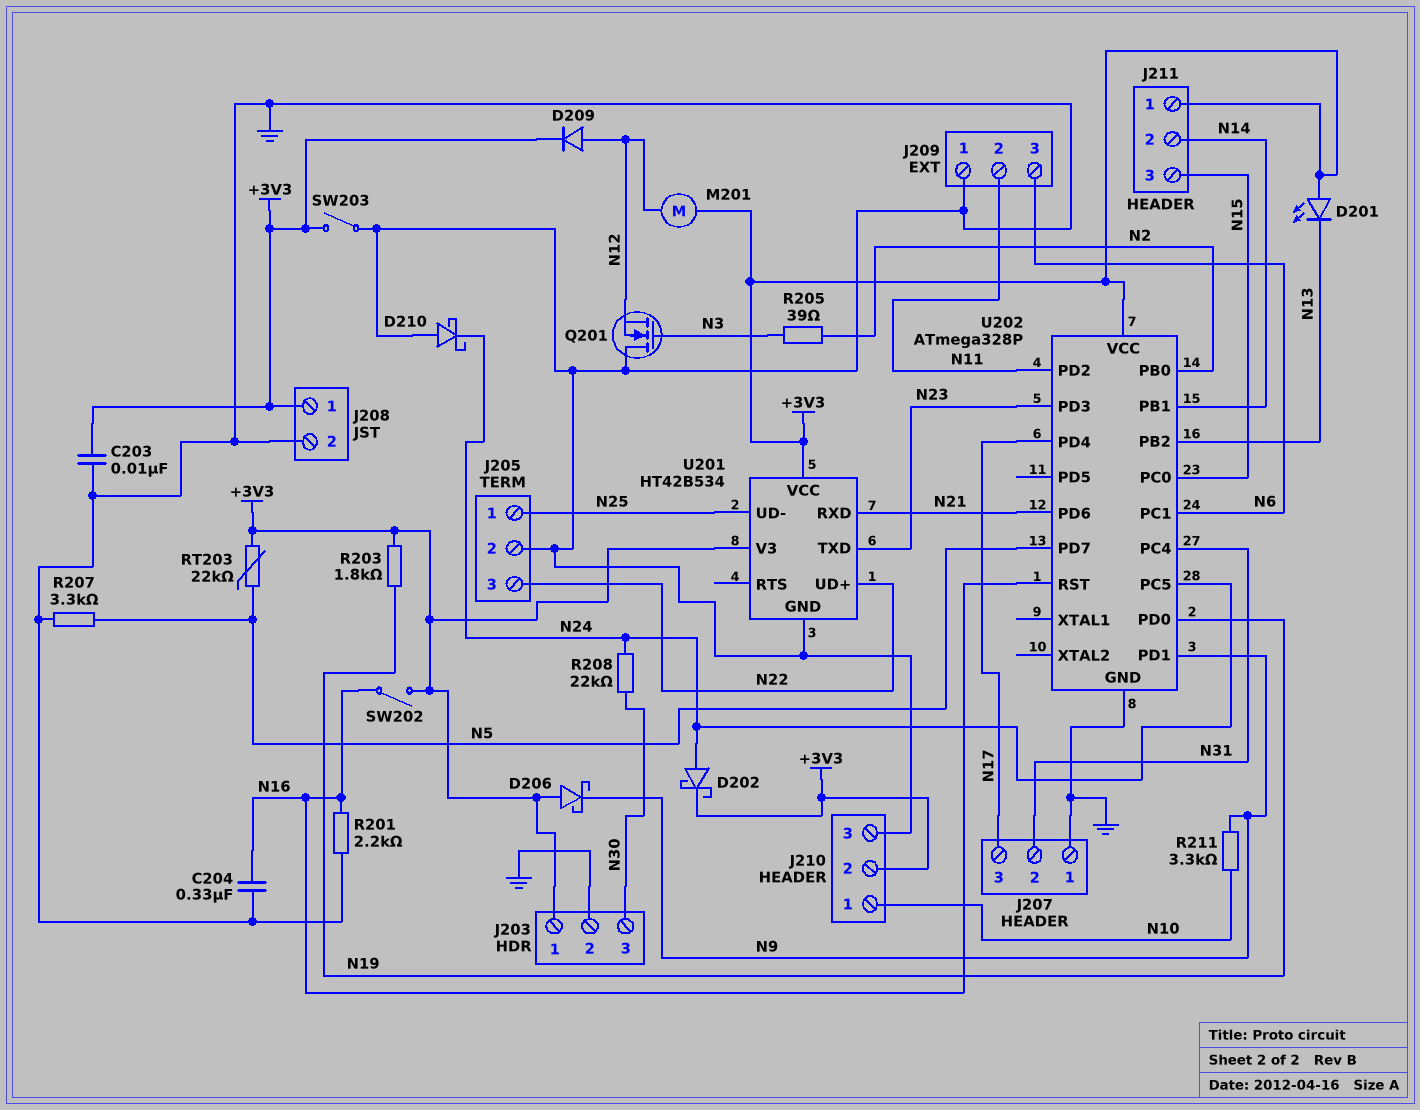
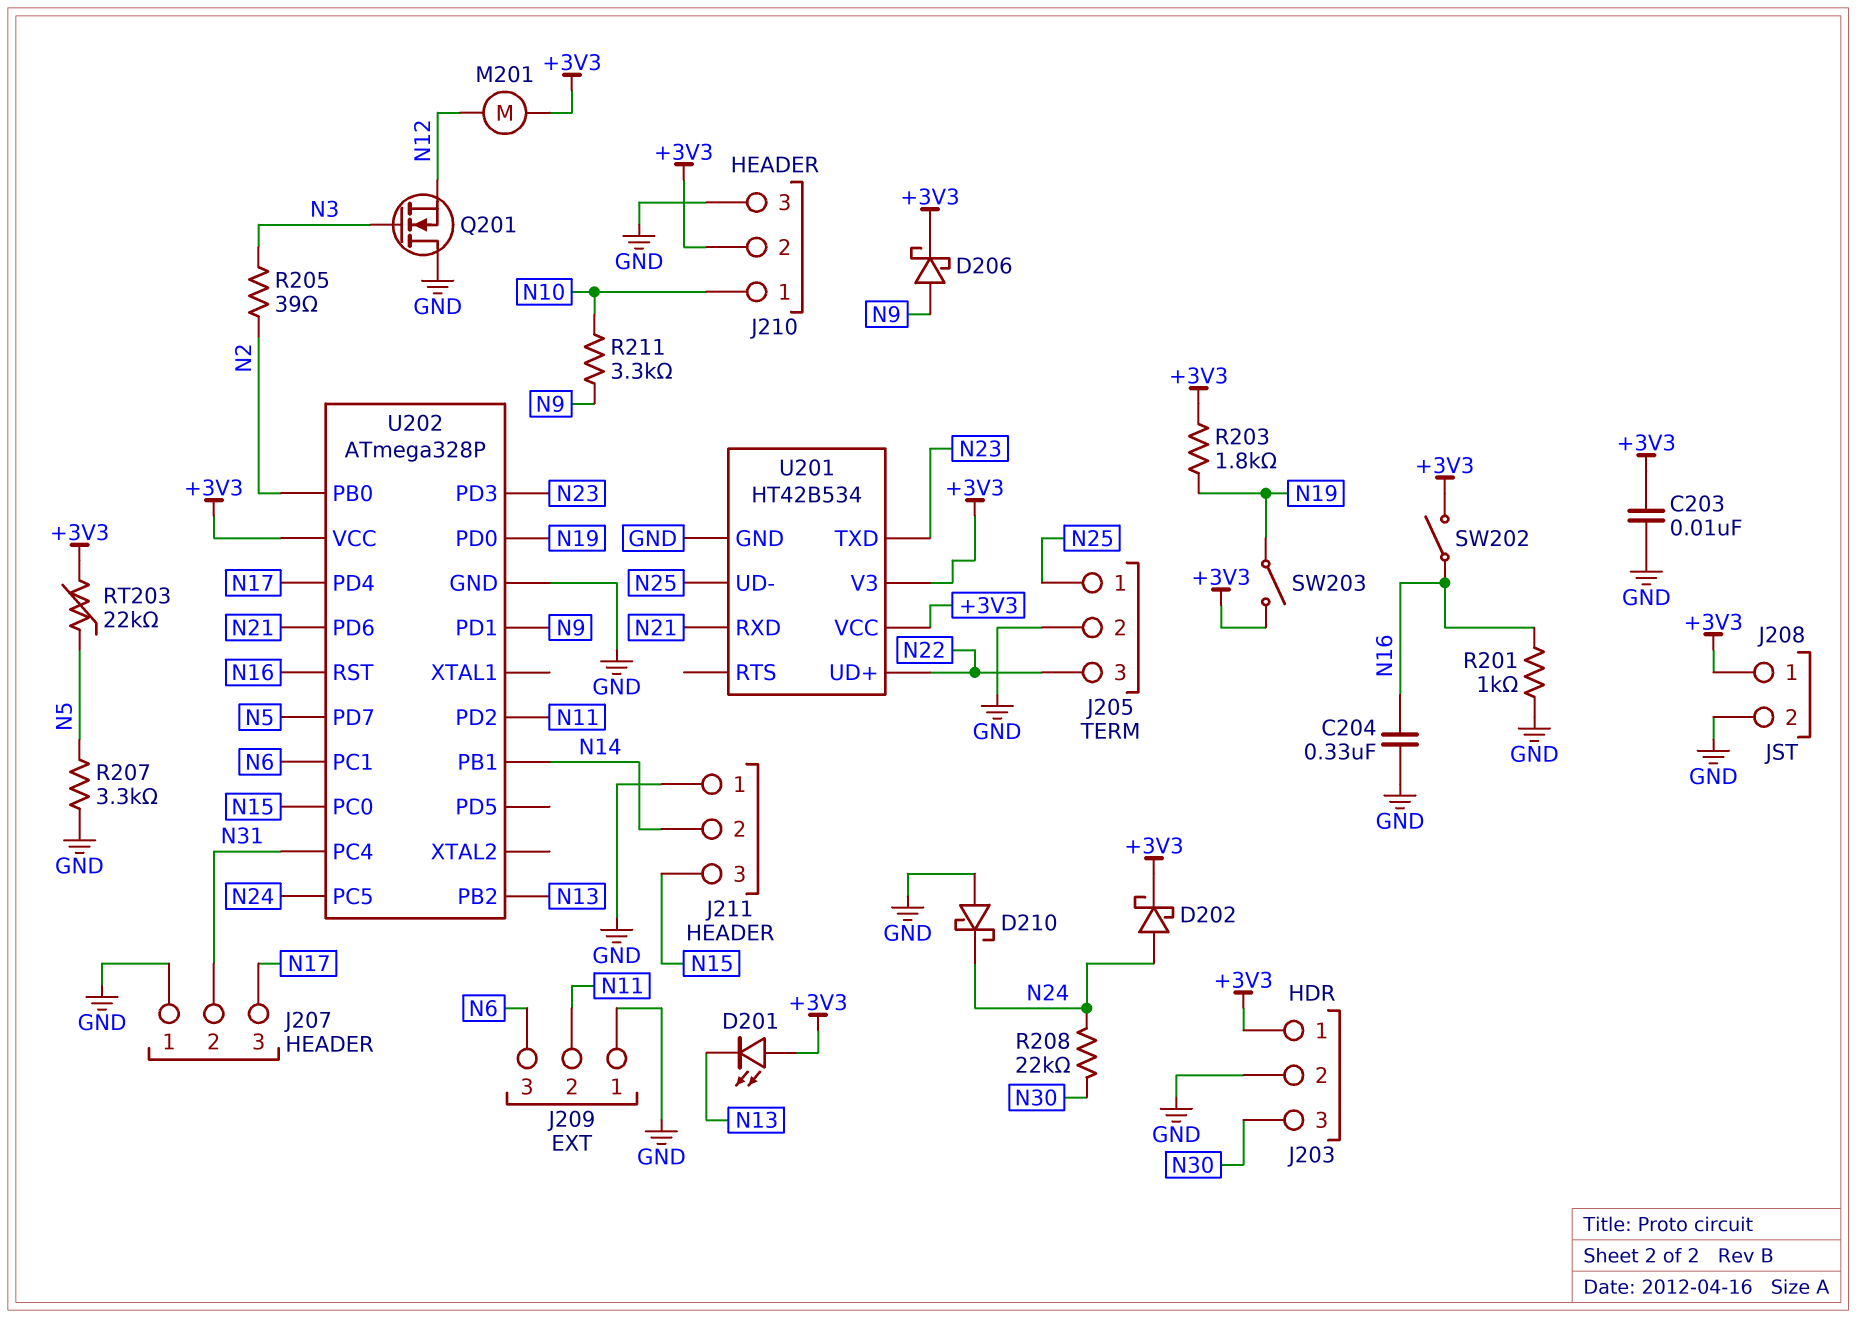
D206: schottky (A +3V3, K N9) -> schottky (A N9, K +3V3)
D209: diode (A N12, K +3V3) -> none
J211 pin 1: +3V3 -> GND
R201: 2.2k (GND, N16) -> 1k (GND, N16)
SW203: switch (+3V3, GND) -> switch (+3V3, N19)

